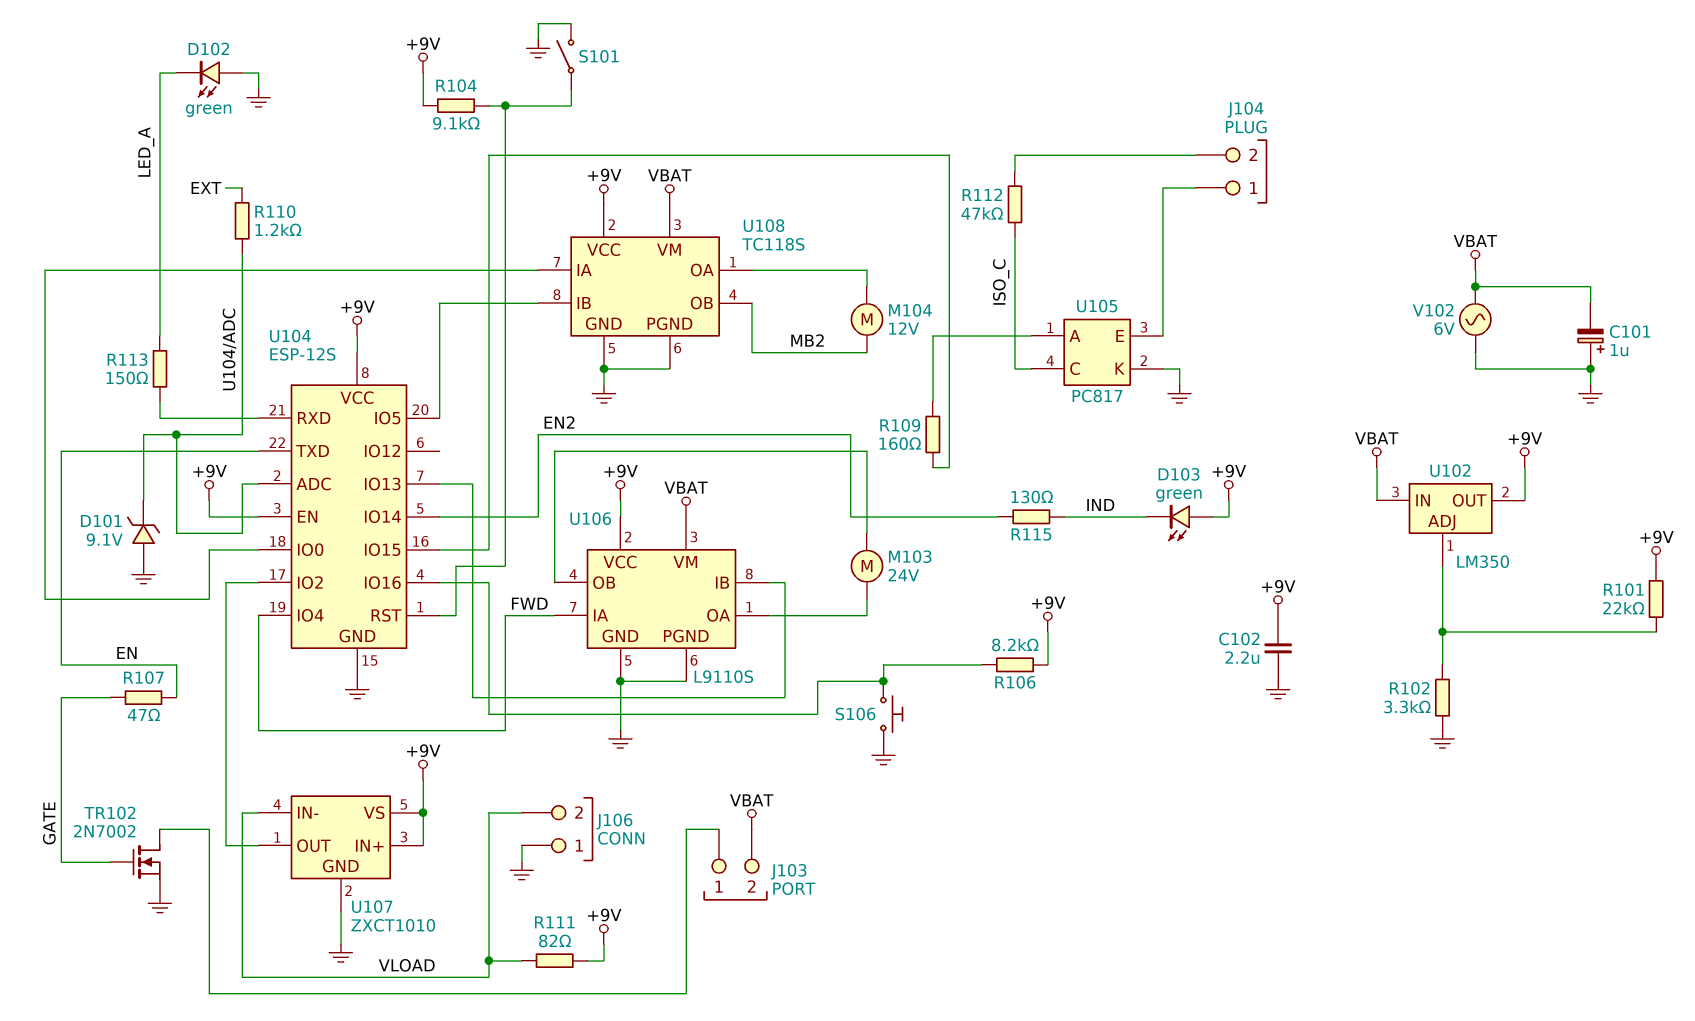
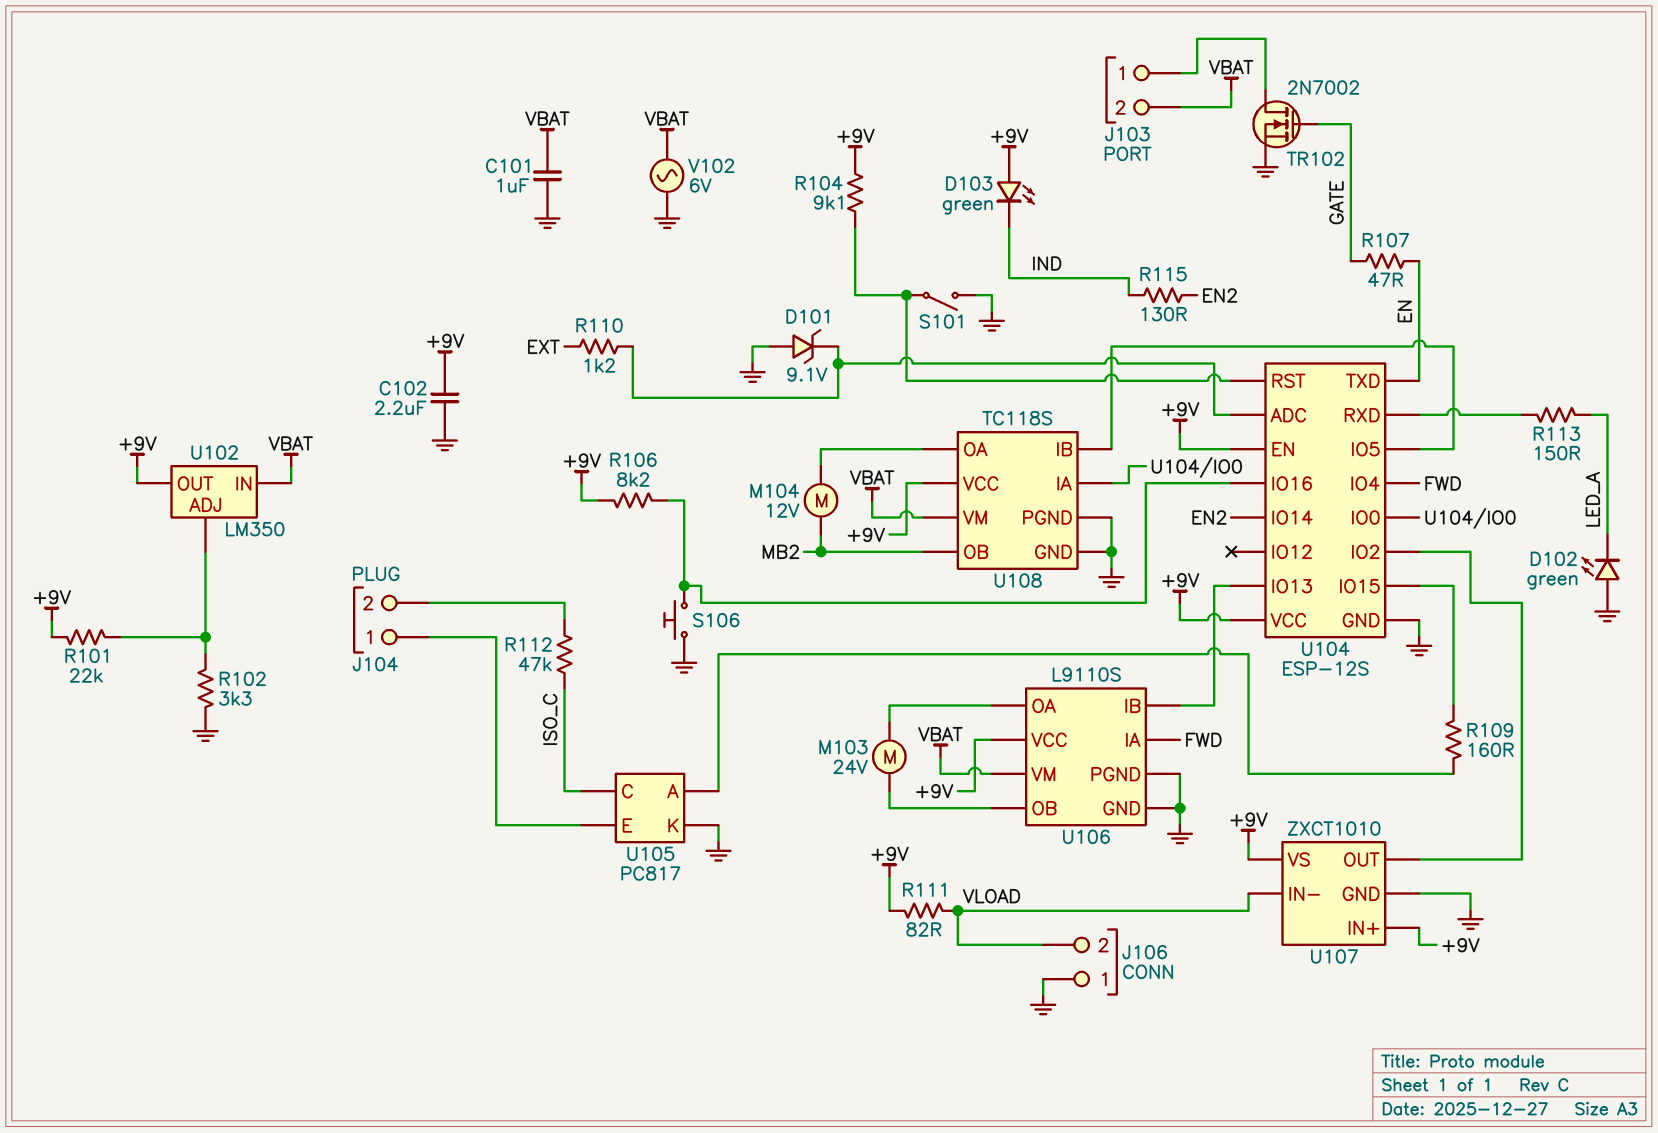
C101: 1uF (plus GND, minus VBAT) -> 1uF (GND, VBAT)

